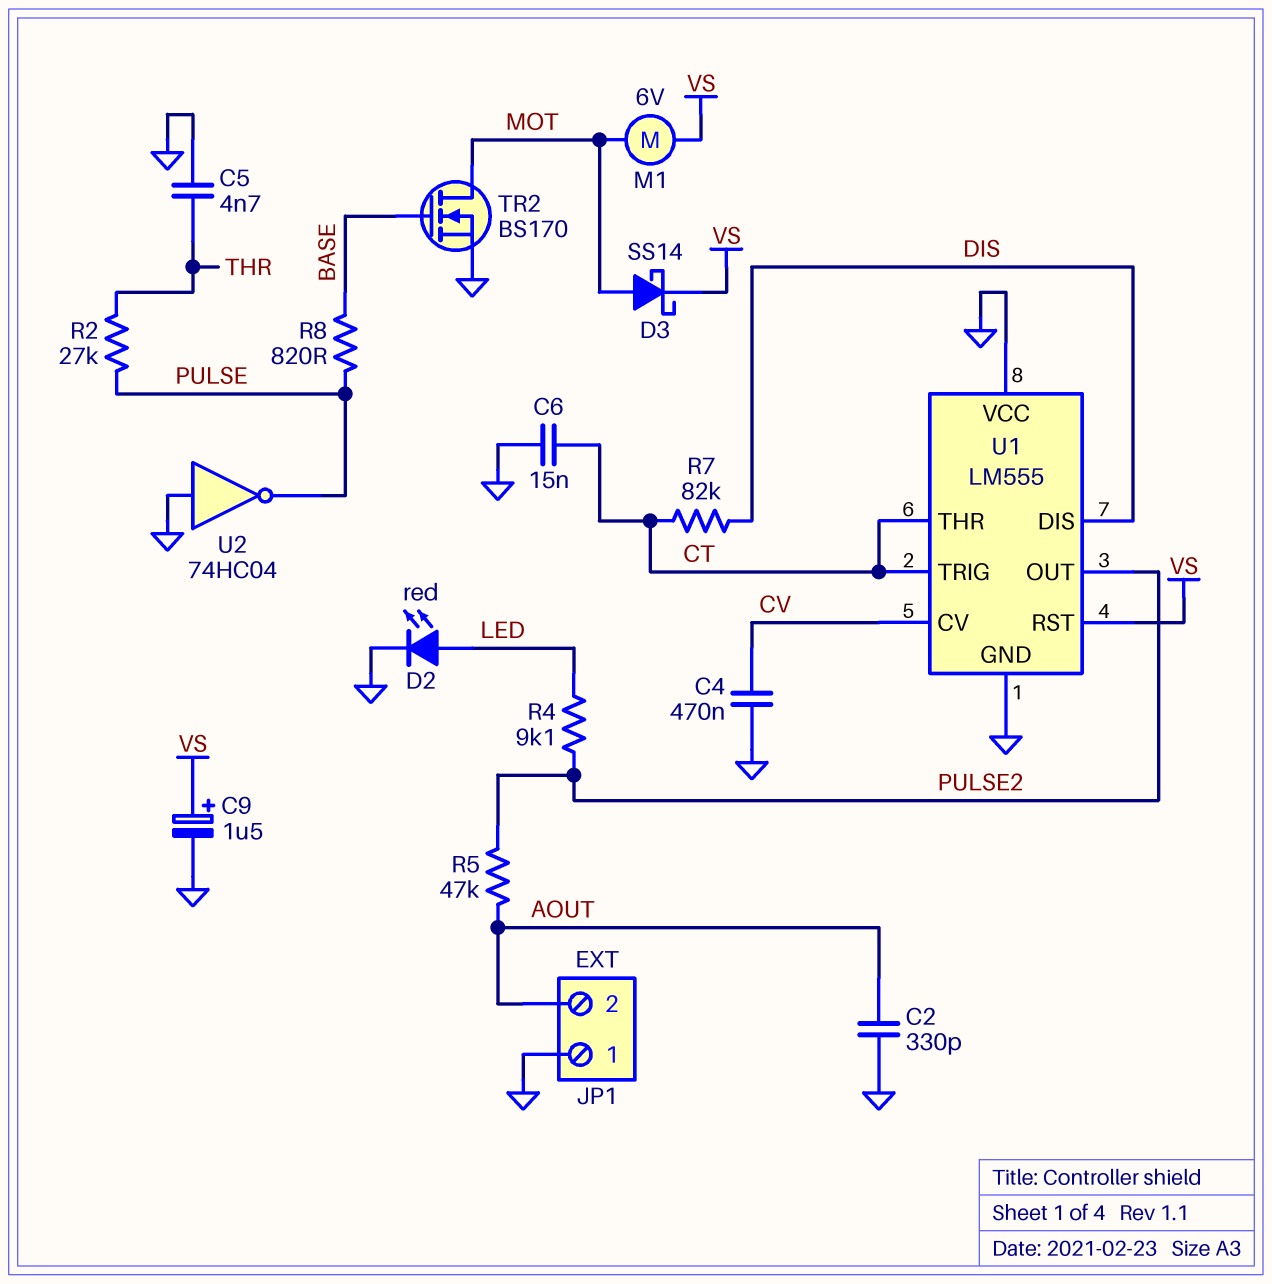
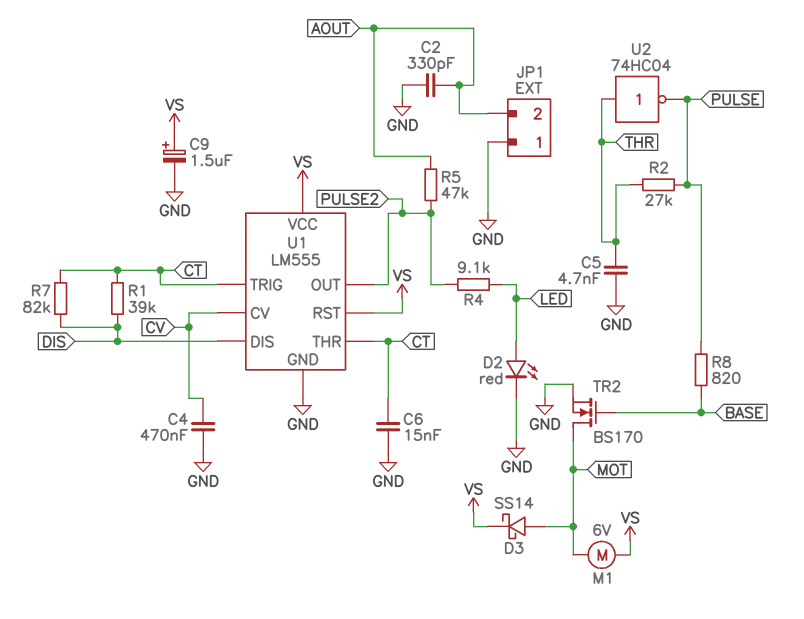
R1: none -> 39k (CT, DIS)
U1 pin VCC: GND -> VS
U2: NOT 74HC04 (in GND, out PULSE) -> NOT 74HC04 (in THR, out PULSE)

